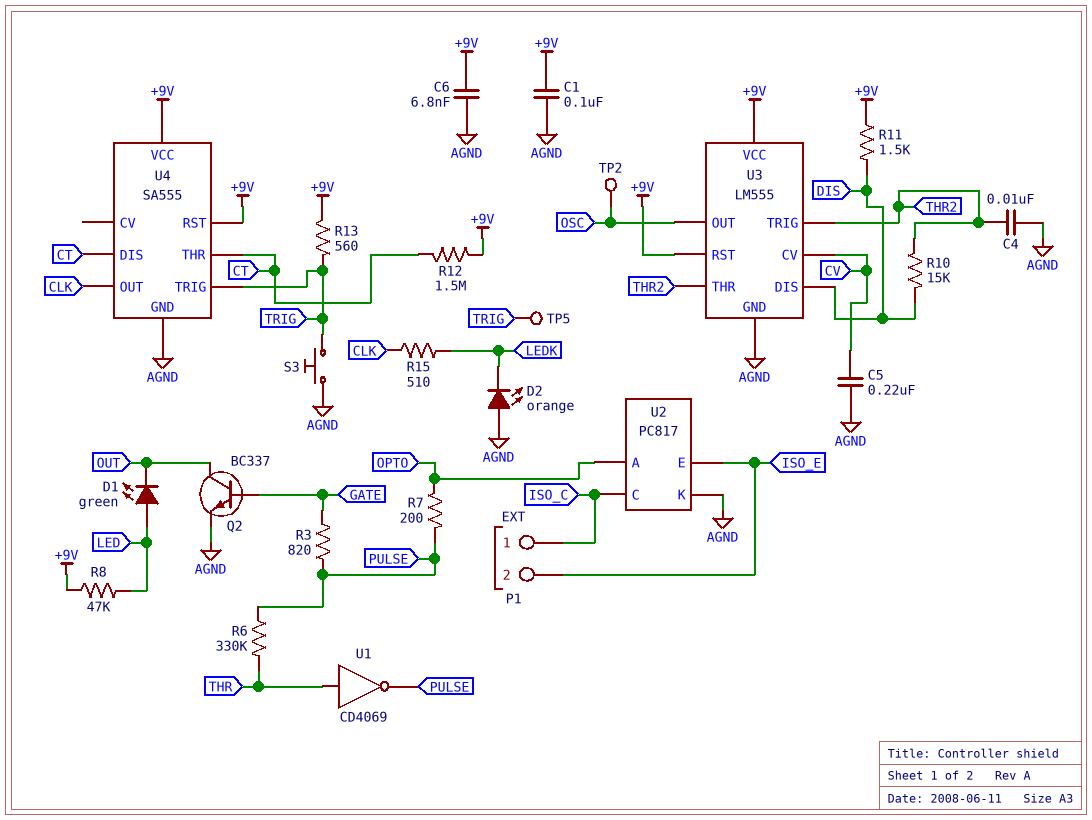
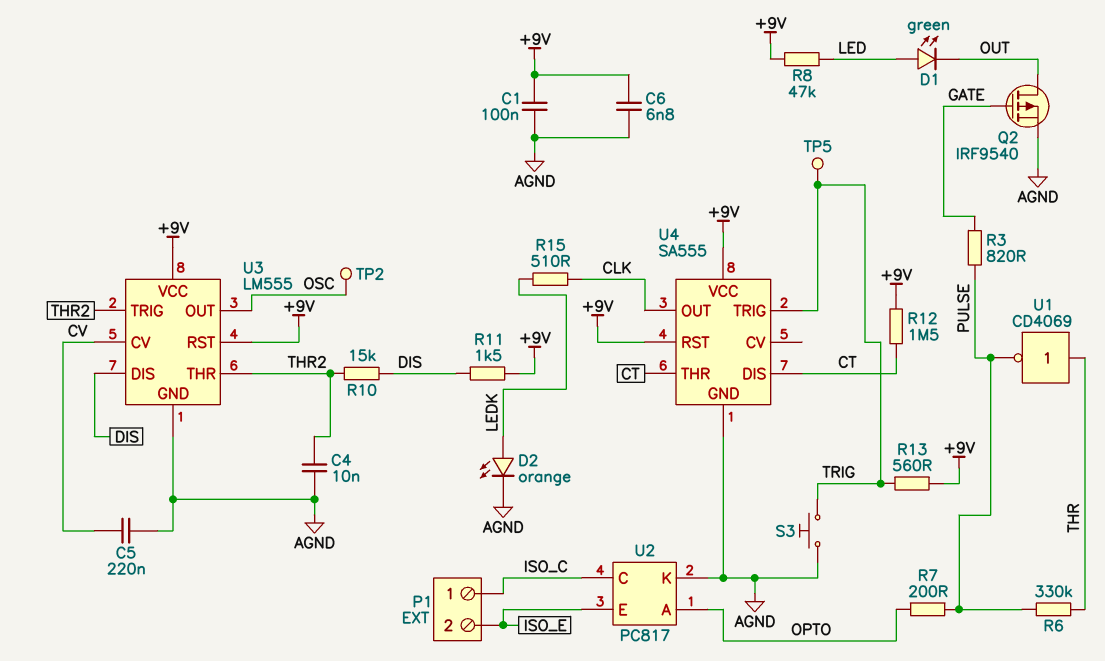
D2: LED orange (A AGND, K LEDK) -> LED orange (A LEDK, K AGND)
Q2: NPN BC337 (B GATE, C OUT, E AGND) -> PMOS IRF9540 (G GATE, D OUT, S AGND)

